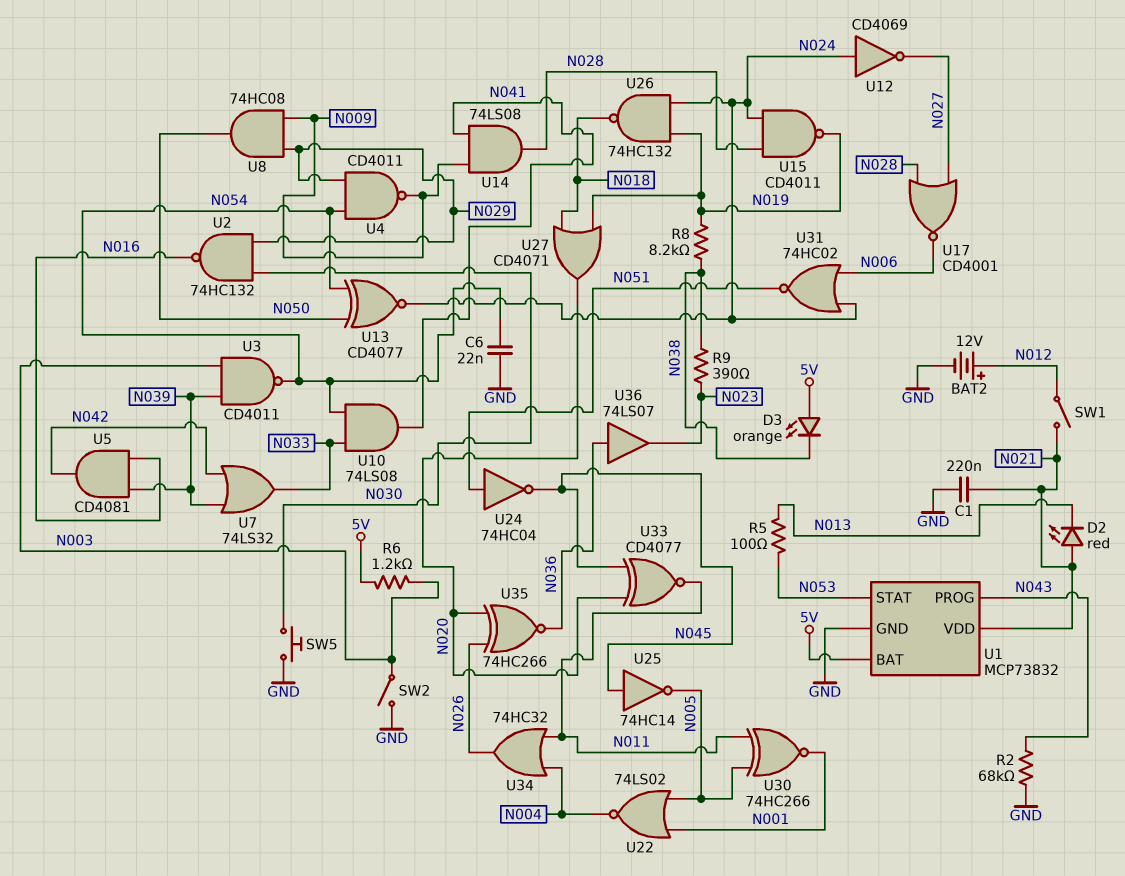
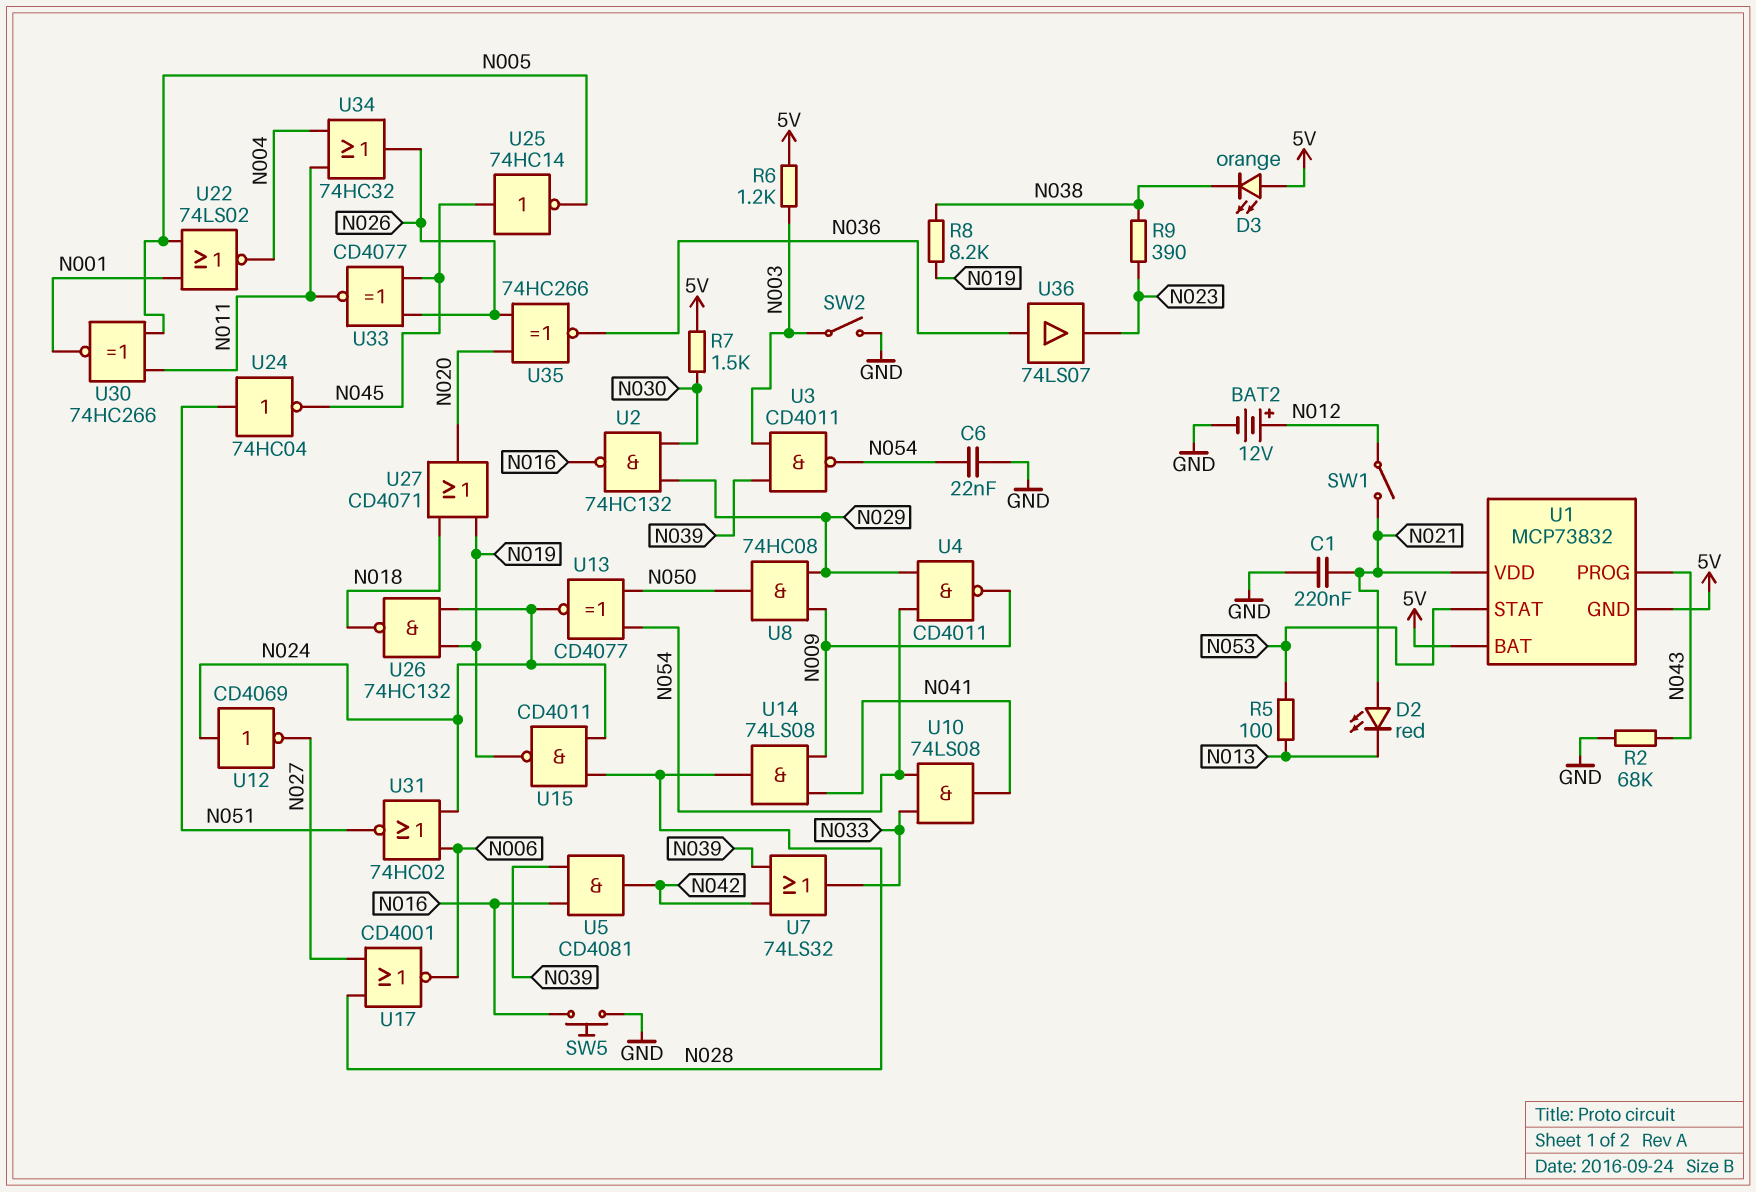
R7: none -> 1.5k (5V, N030)
SW5: button (GND, N030) -> button (GND, N016)
U1 pin GND: GND -> 5V
U33: XNOR CD4077 (in N020, in N045, out N011) -> XNOR CD4077 (in N026, in N045, out N011)

